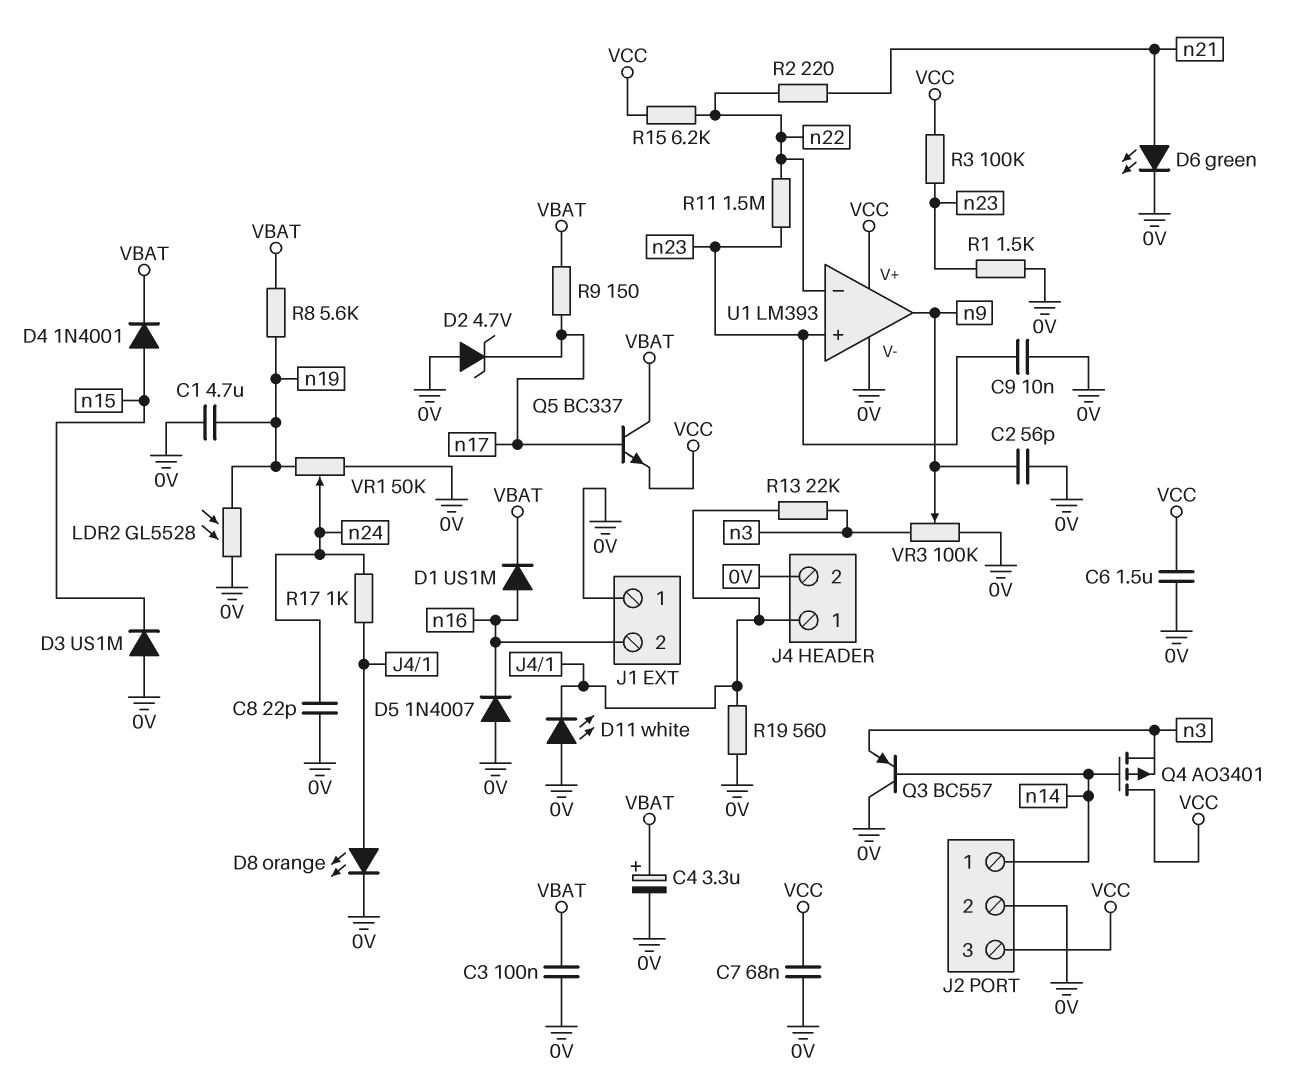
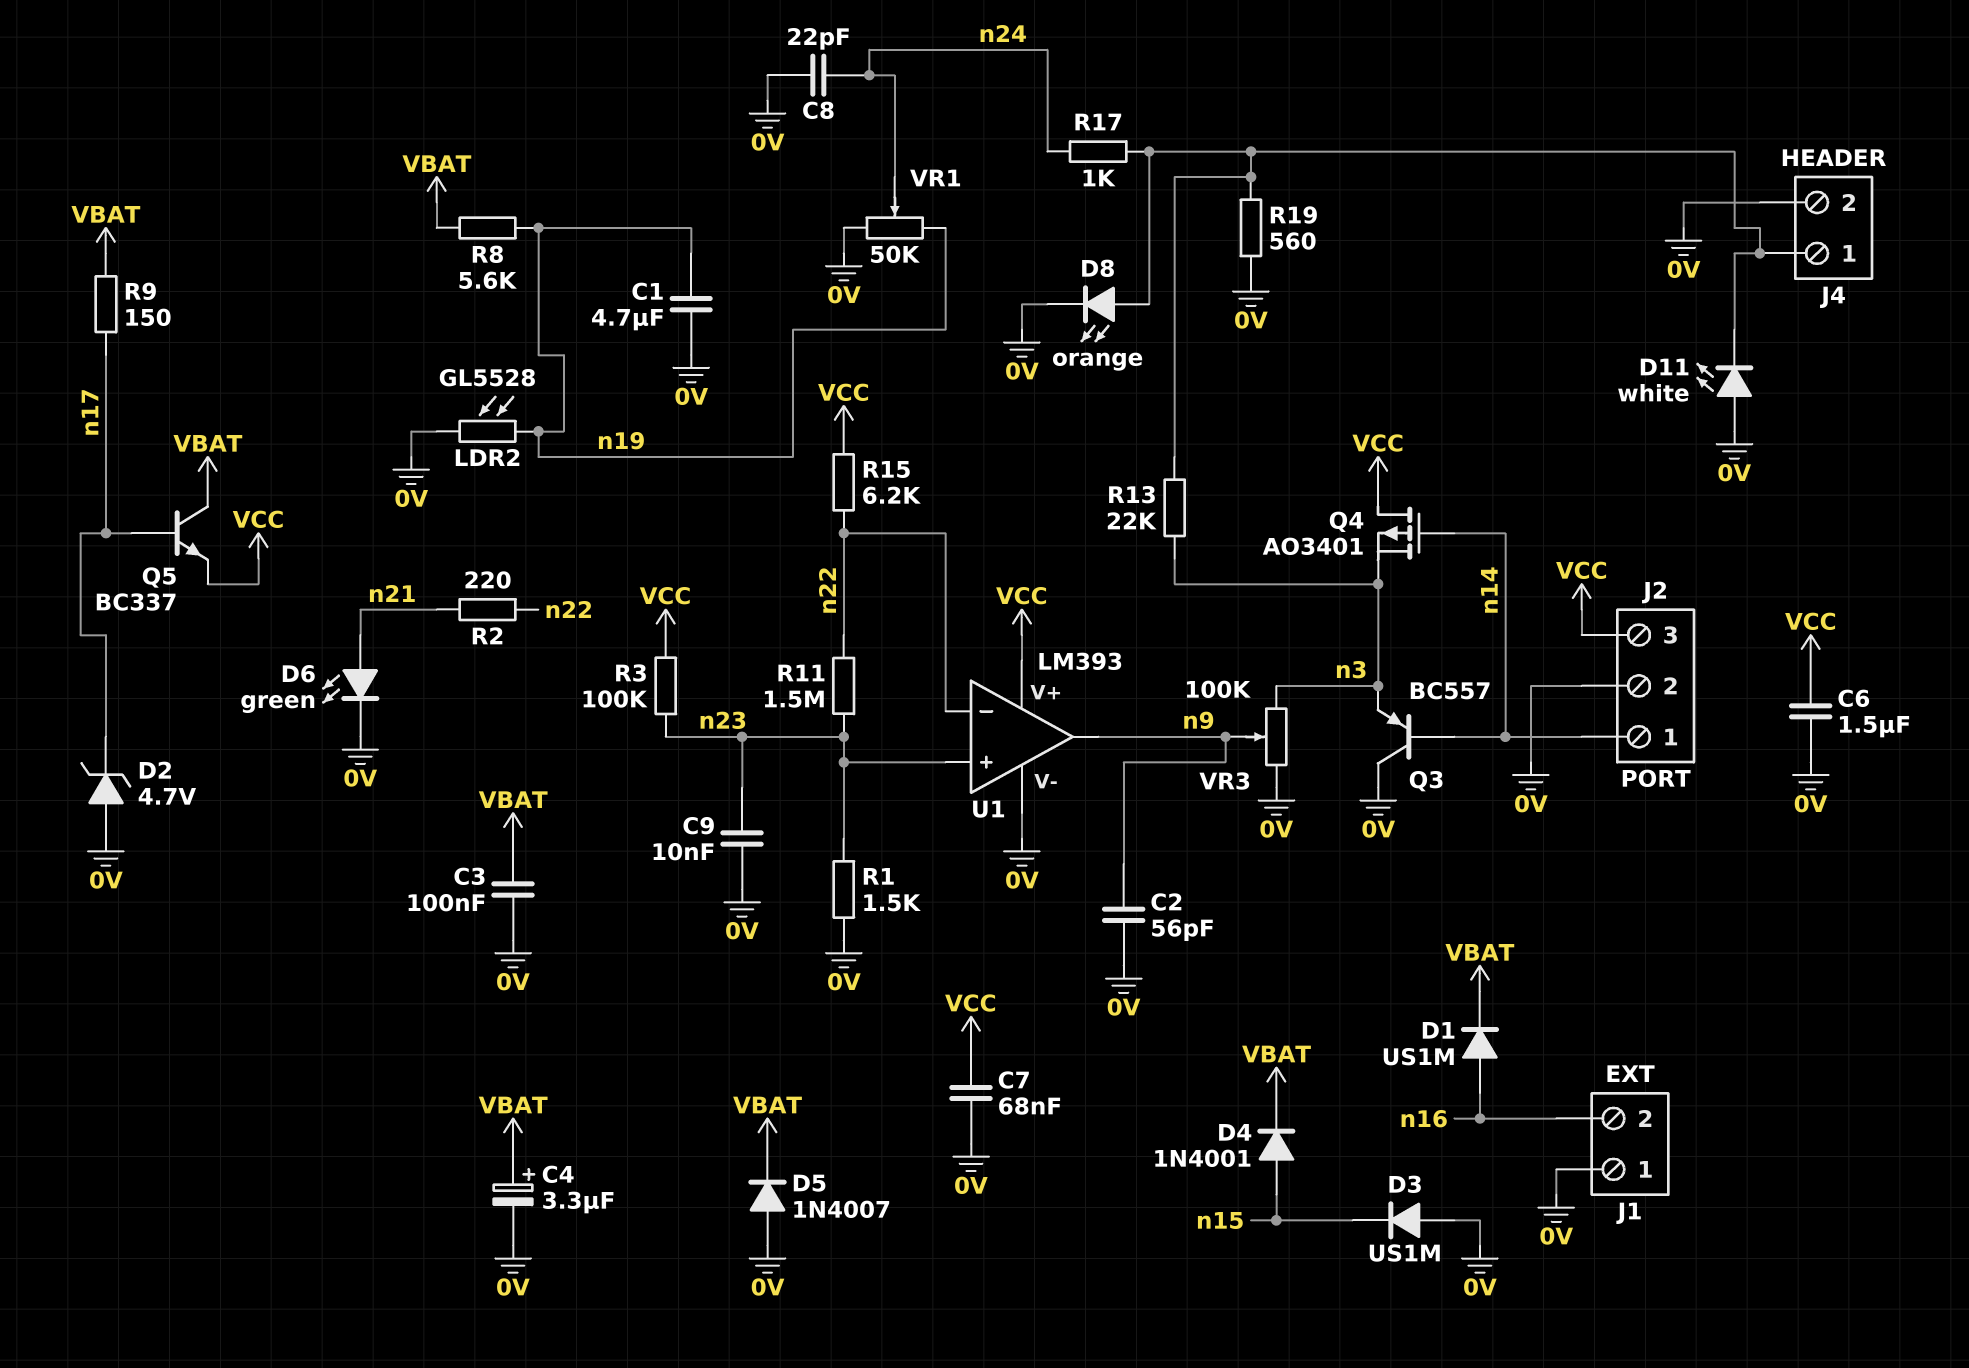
D5: diode 1N4007 (A 0V, K n16) -> diode 1N4007 (A 0V, K VBAT)

